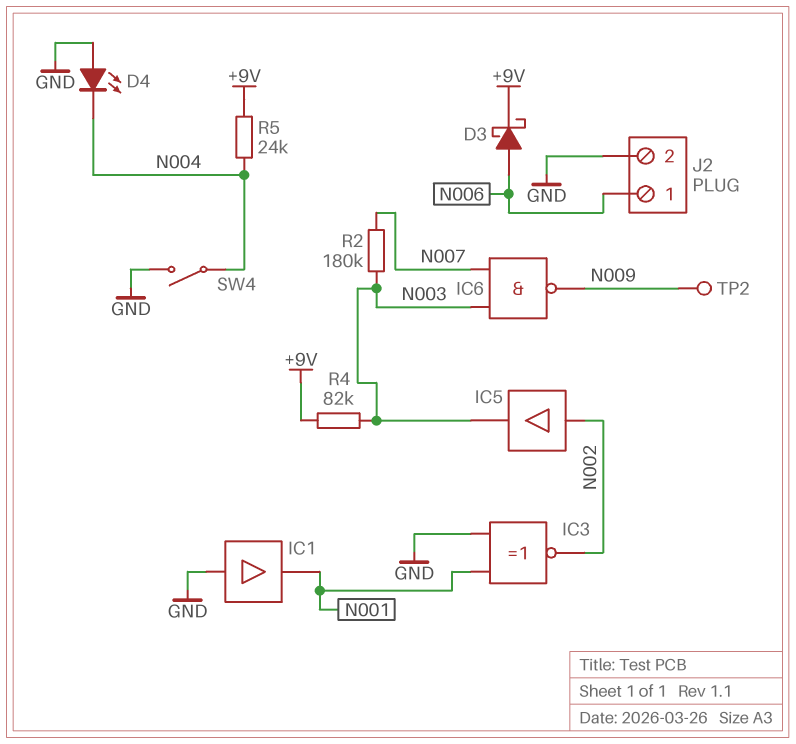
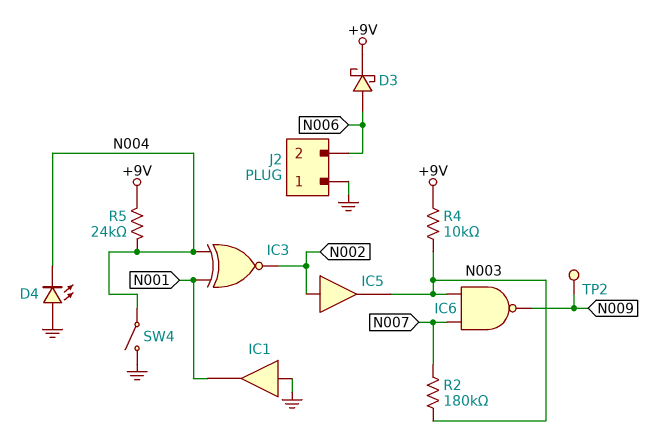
IC3: XNOR (in GND, in N001, out N002) -> XNOR (in N001, in N004, out N002)
J2 pin 1: N006 -> GND
J2 pin 2: GND -> N006
R4: 82k (+9V, N003) -> 10k (+9V, N003)

